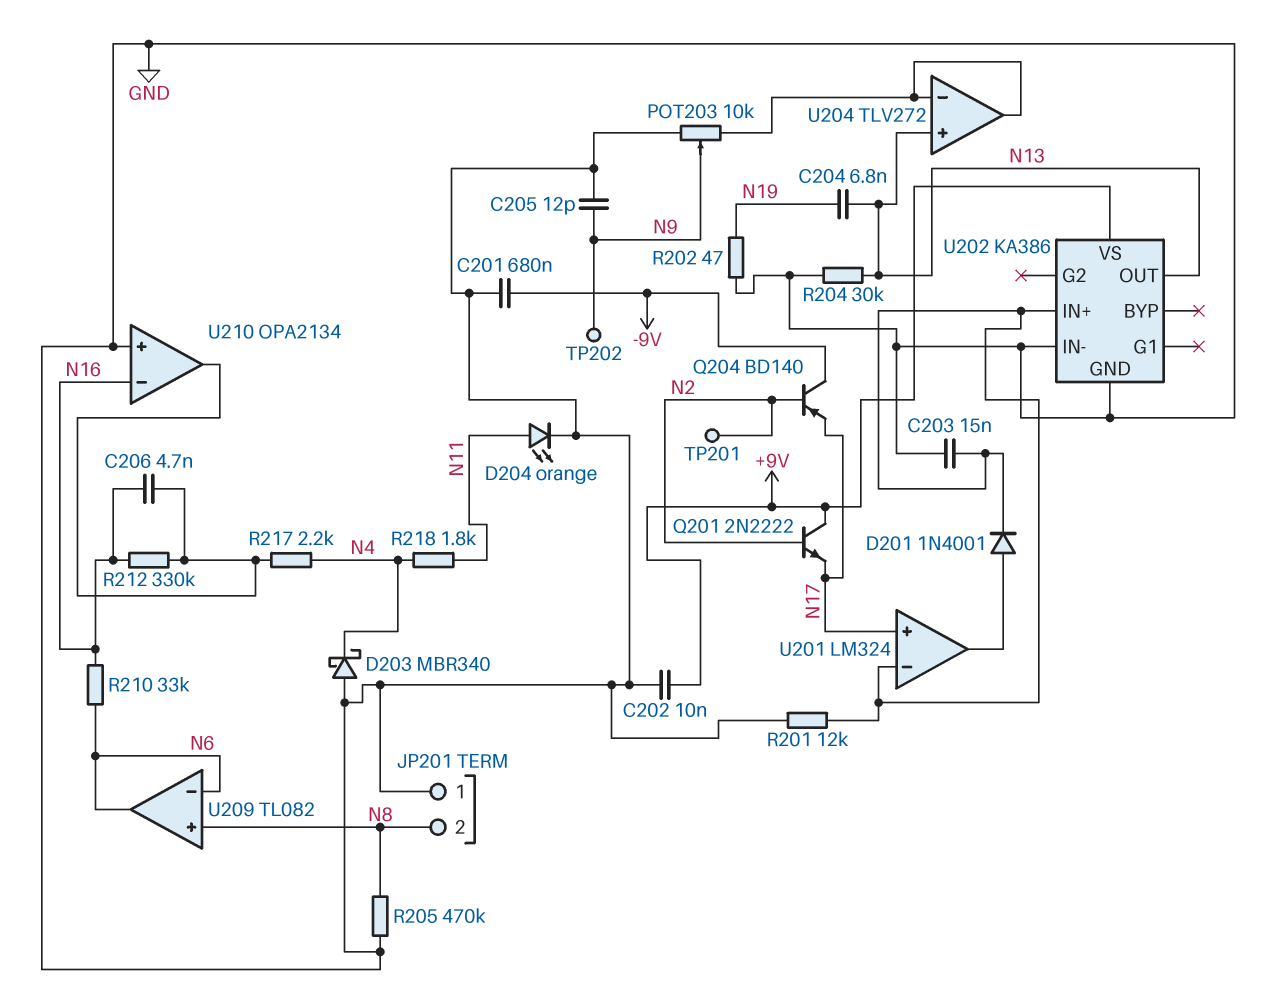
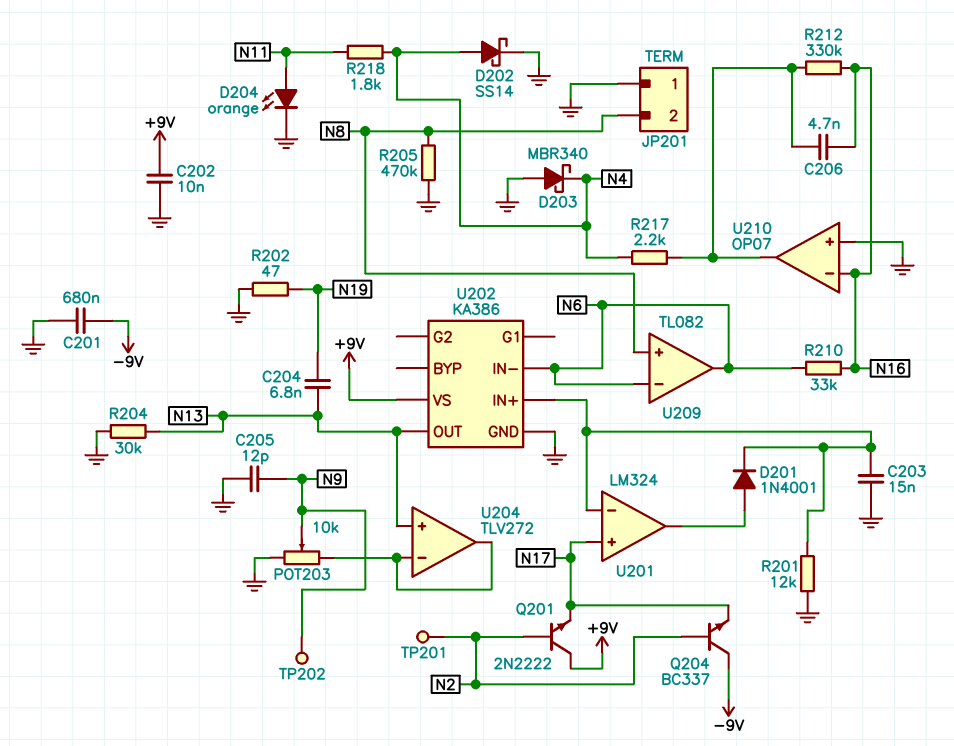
D202: none -> schottky SS14 (A N4, K GND)
Q204: PNP BD140 (B N2, C -9V, E N17) -> NPN BC337 (B N2, C -9V, E N17)
U202 pin IN-: GND -> N6
U210: OPA2134 -> OP07

